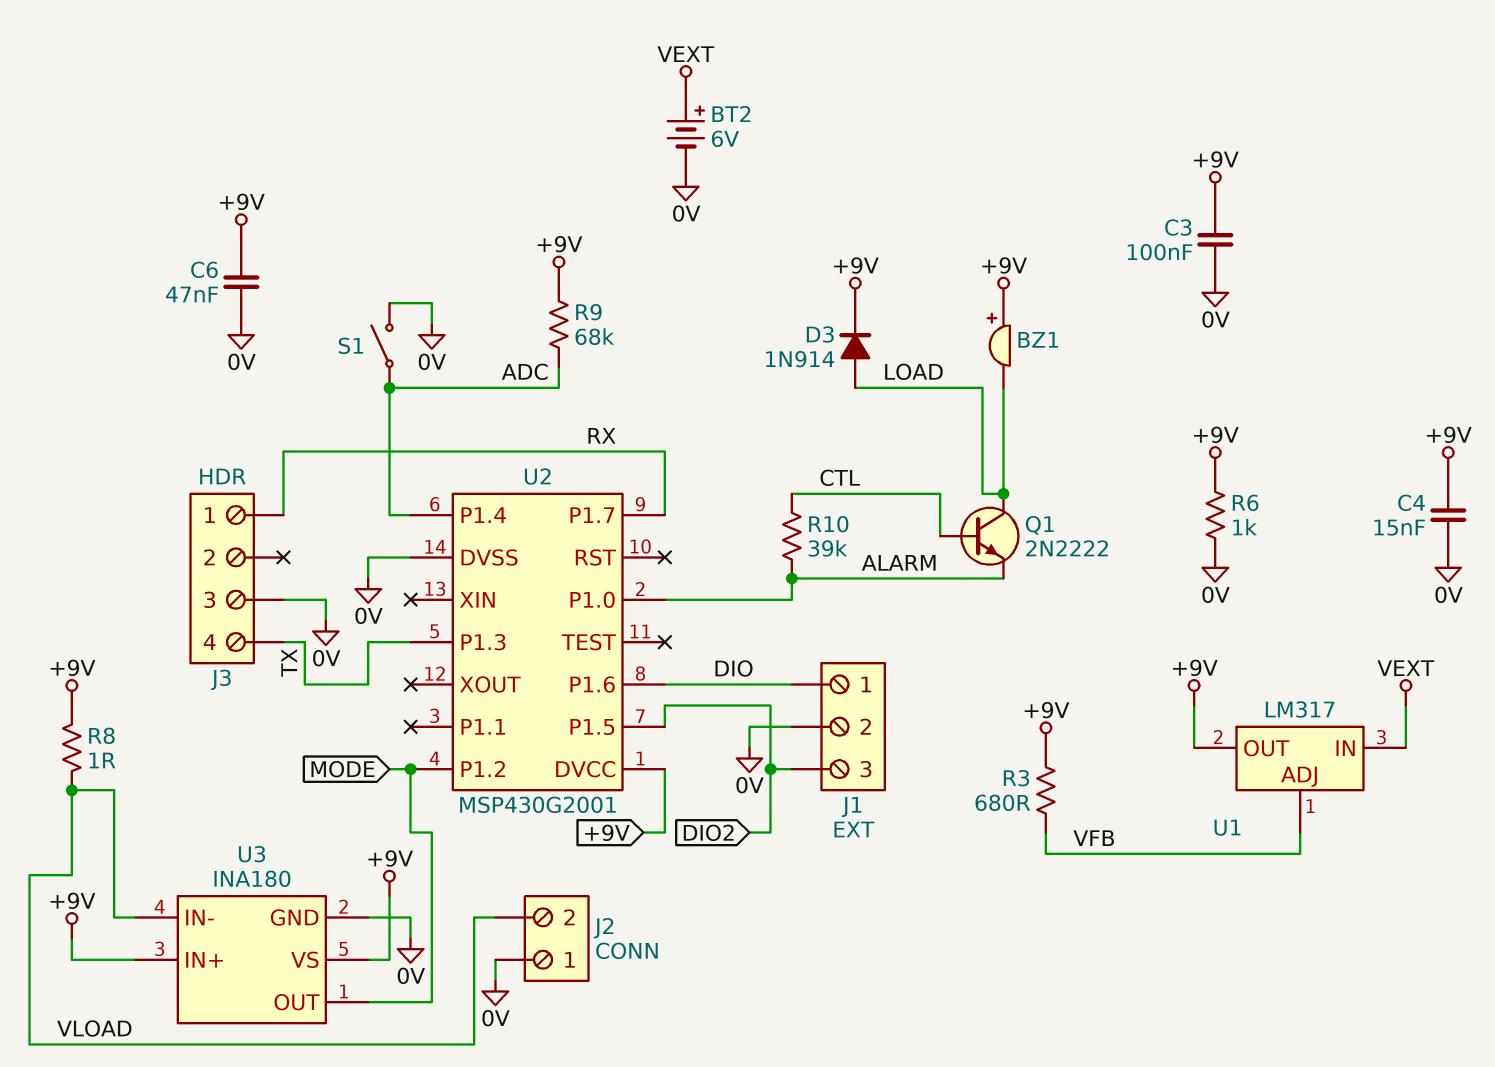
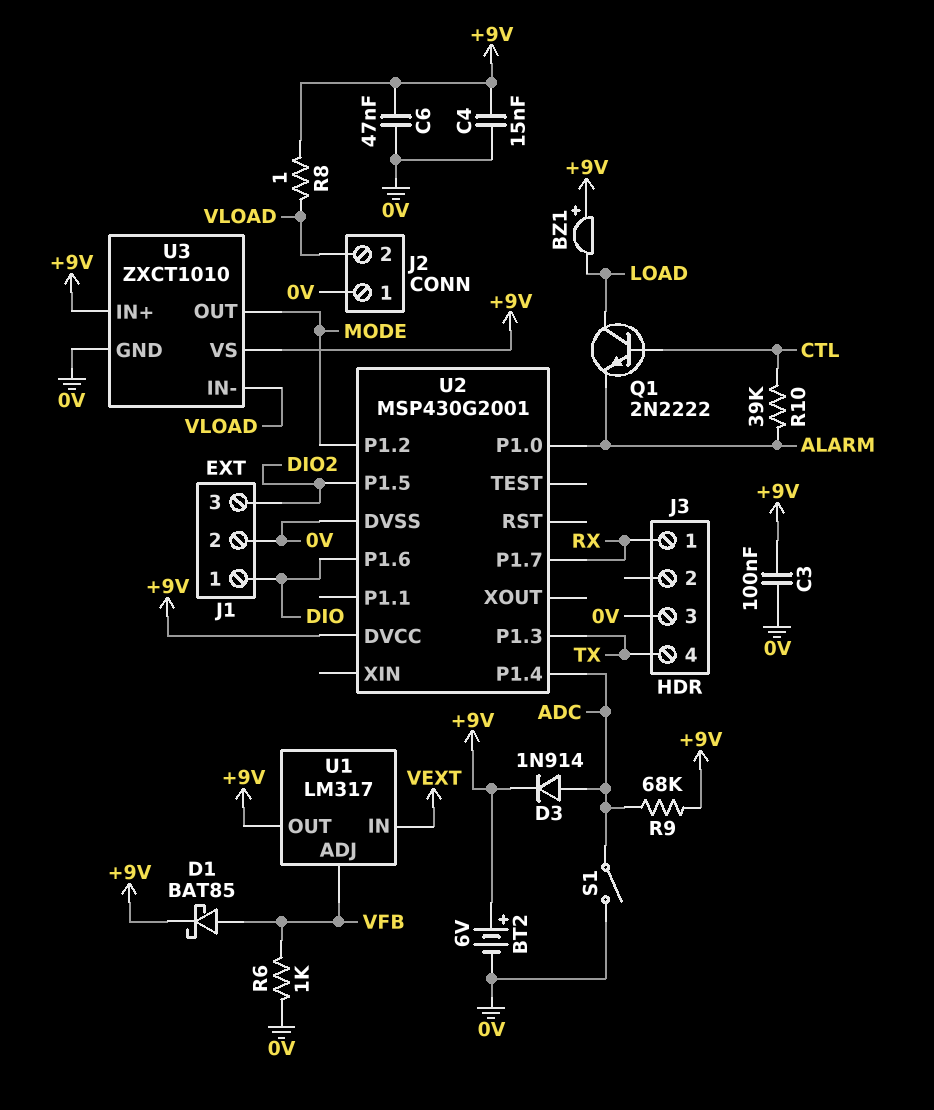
BT2: 6V (plus VEXT, minus 0V) -> 6V (plus +9V, minus 0V)
D1: none -> schottky BAT85 (A VFB, K +9V)
D3: diode 1N914 (A LOAD, K +9V) -> diode 1N914 (A ADC, K +9V)
R3: 680 (+9V, VFB) -> none
R6: 1k (+9V, 0V) -> 1k (0V, VFB)
U3: INA180 -> ZXCT1010

